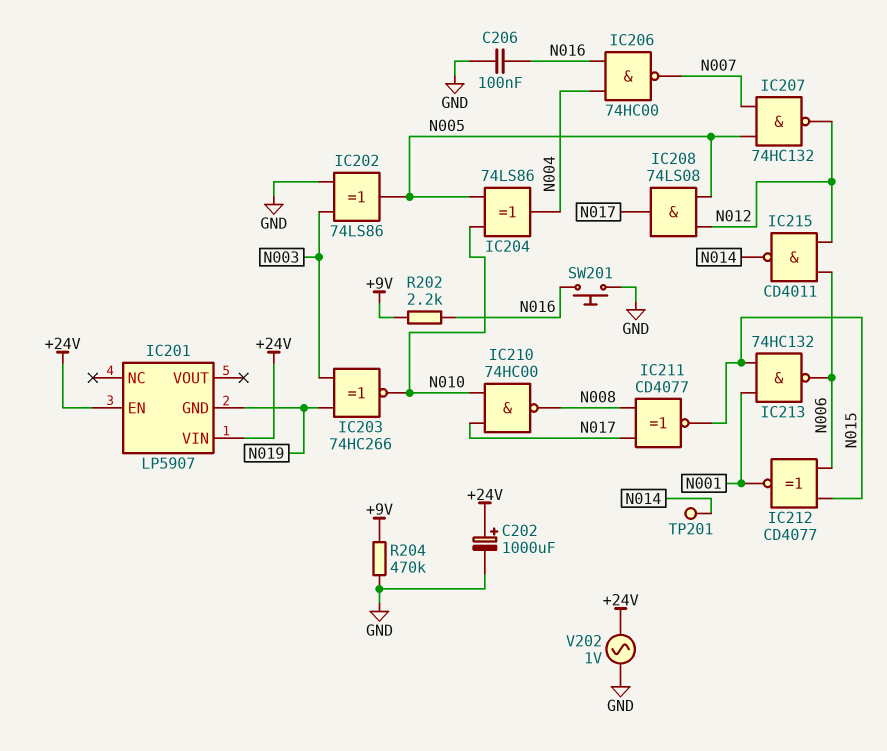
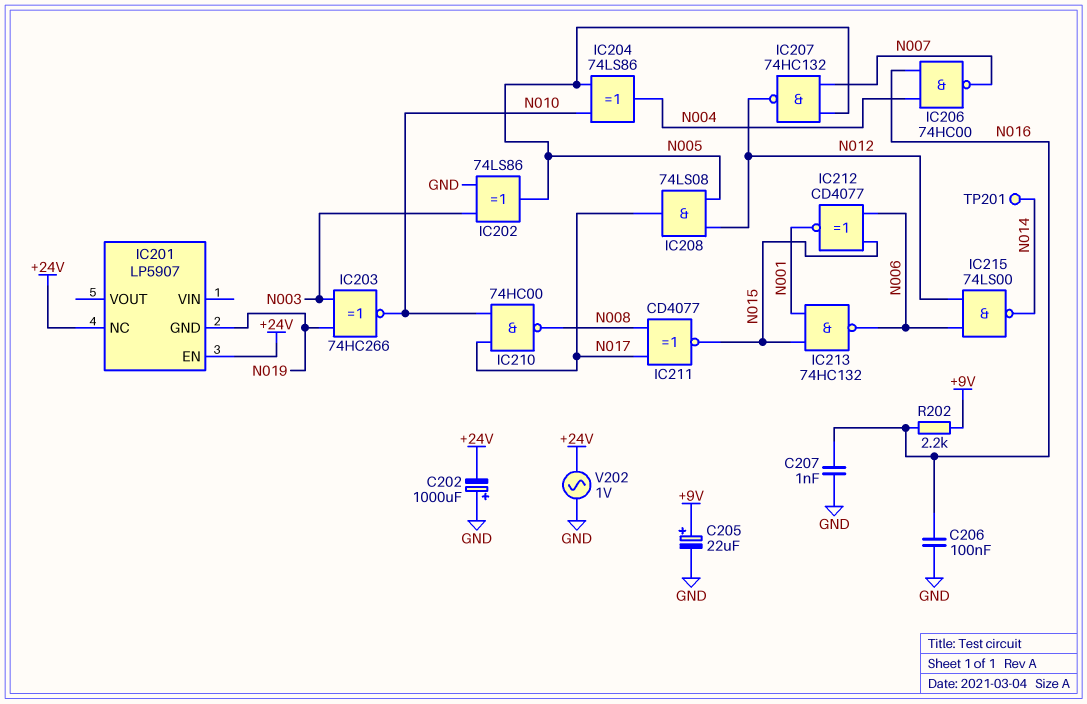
C202: 1000uF (plus +24V, minus GND) -> 1000uF (plus GND, minus +24V)
C205: none -> 22uF (plus +9V, minus GND)
C207: none -> 1nF (GND, N016)
IC201 pin NC: none -> +24V
IC201 pin VIN: +24V -> none
IC215: NAND CD4011 (in N006, in N012, out N014) -> NAND 74LS00 (in N006, in N012, out N014)
R204: 470k (+9V, GND) -> none
SW201: button (GND, N016) -> none

